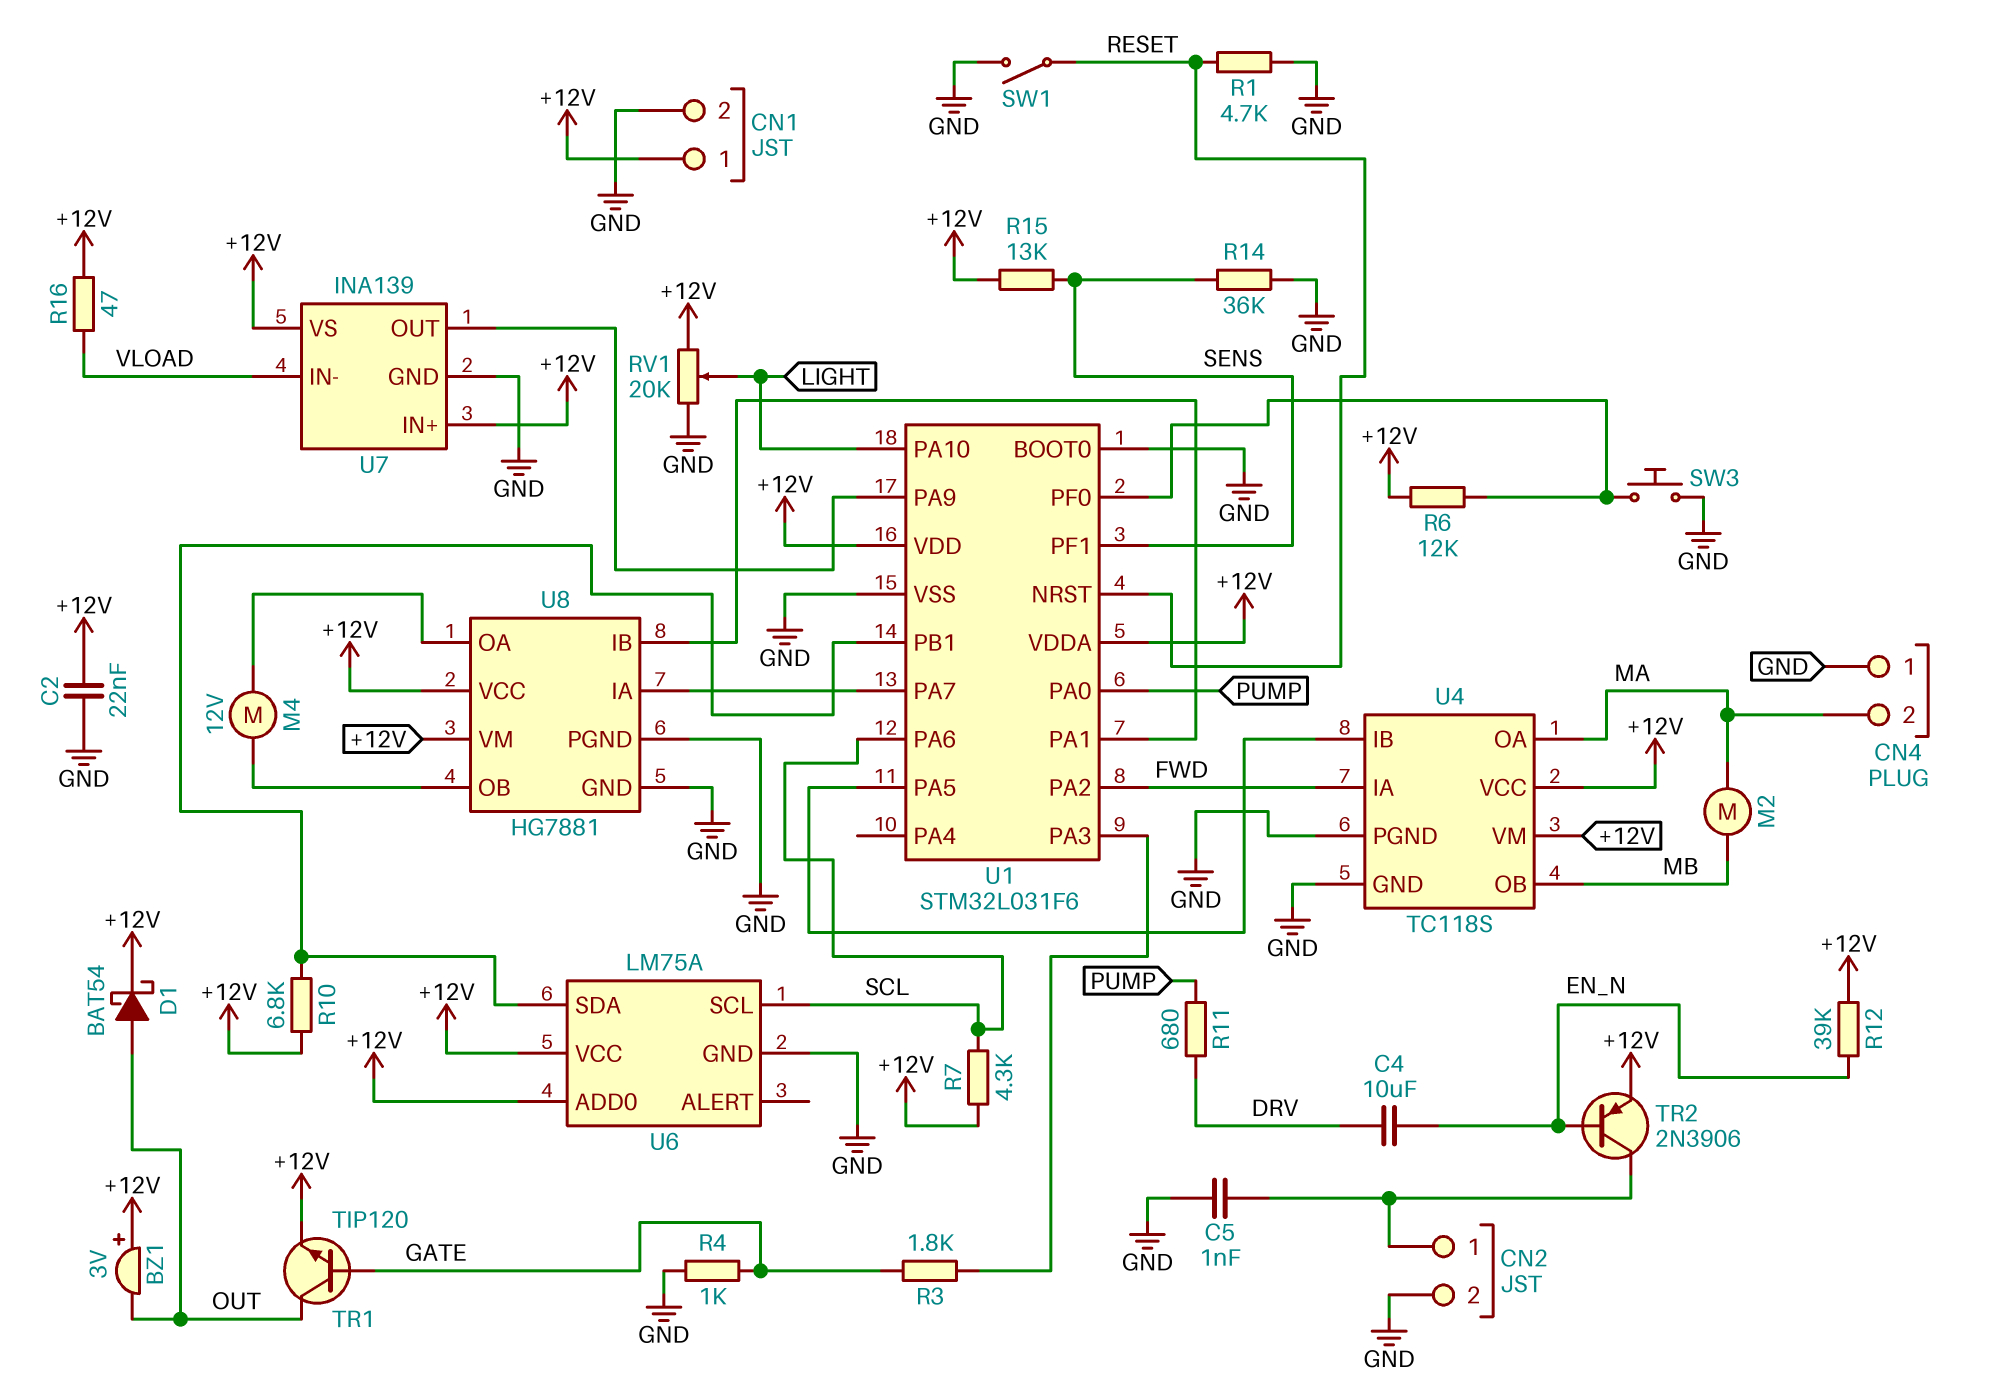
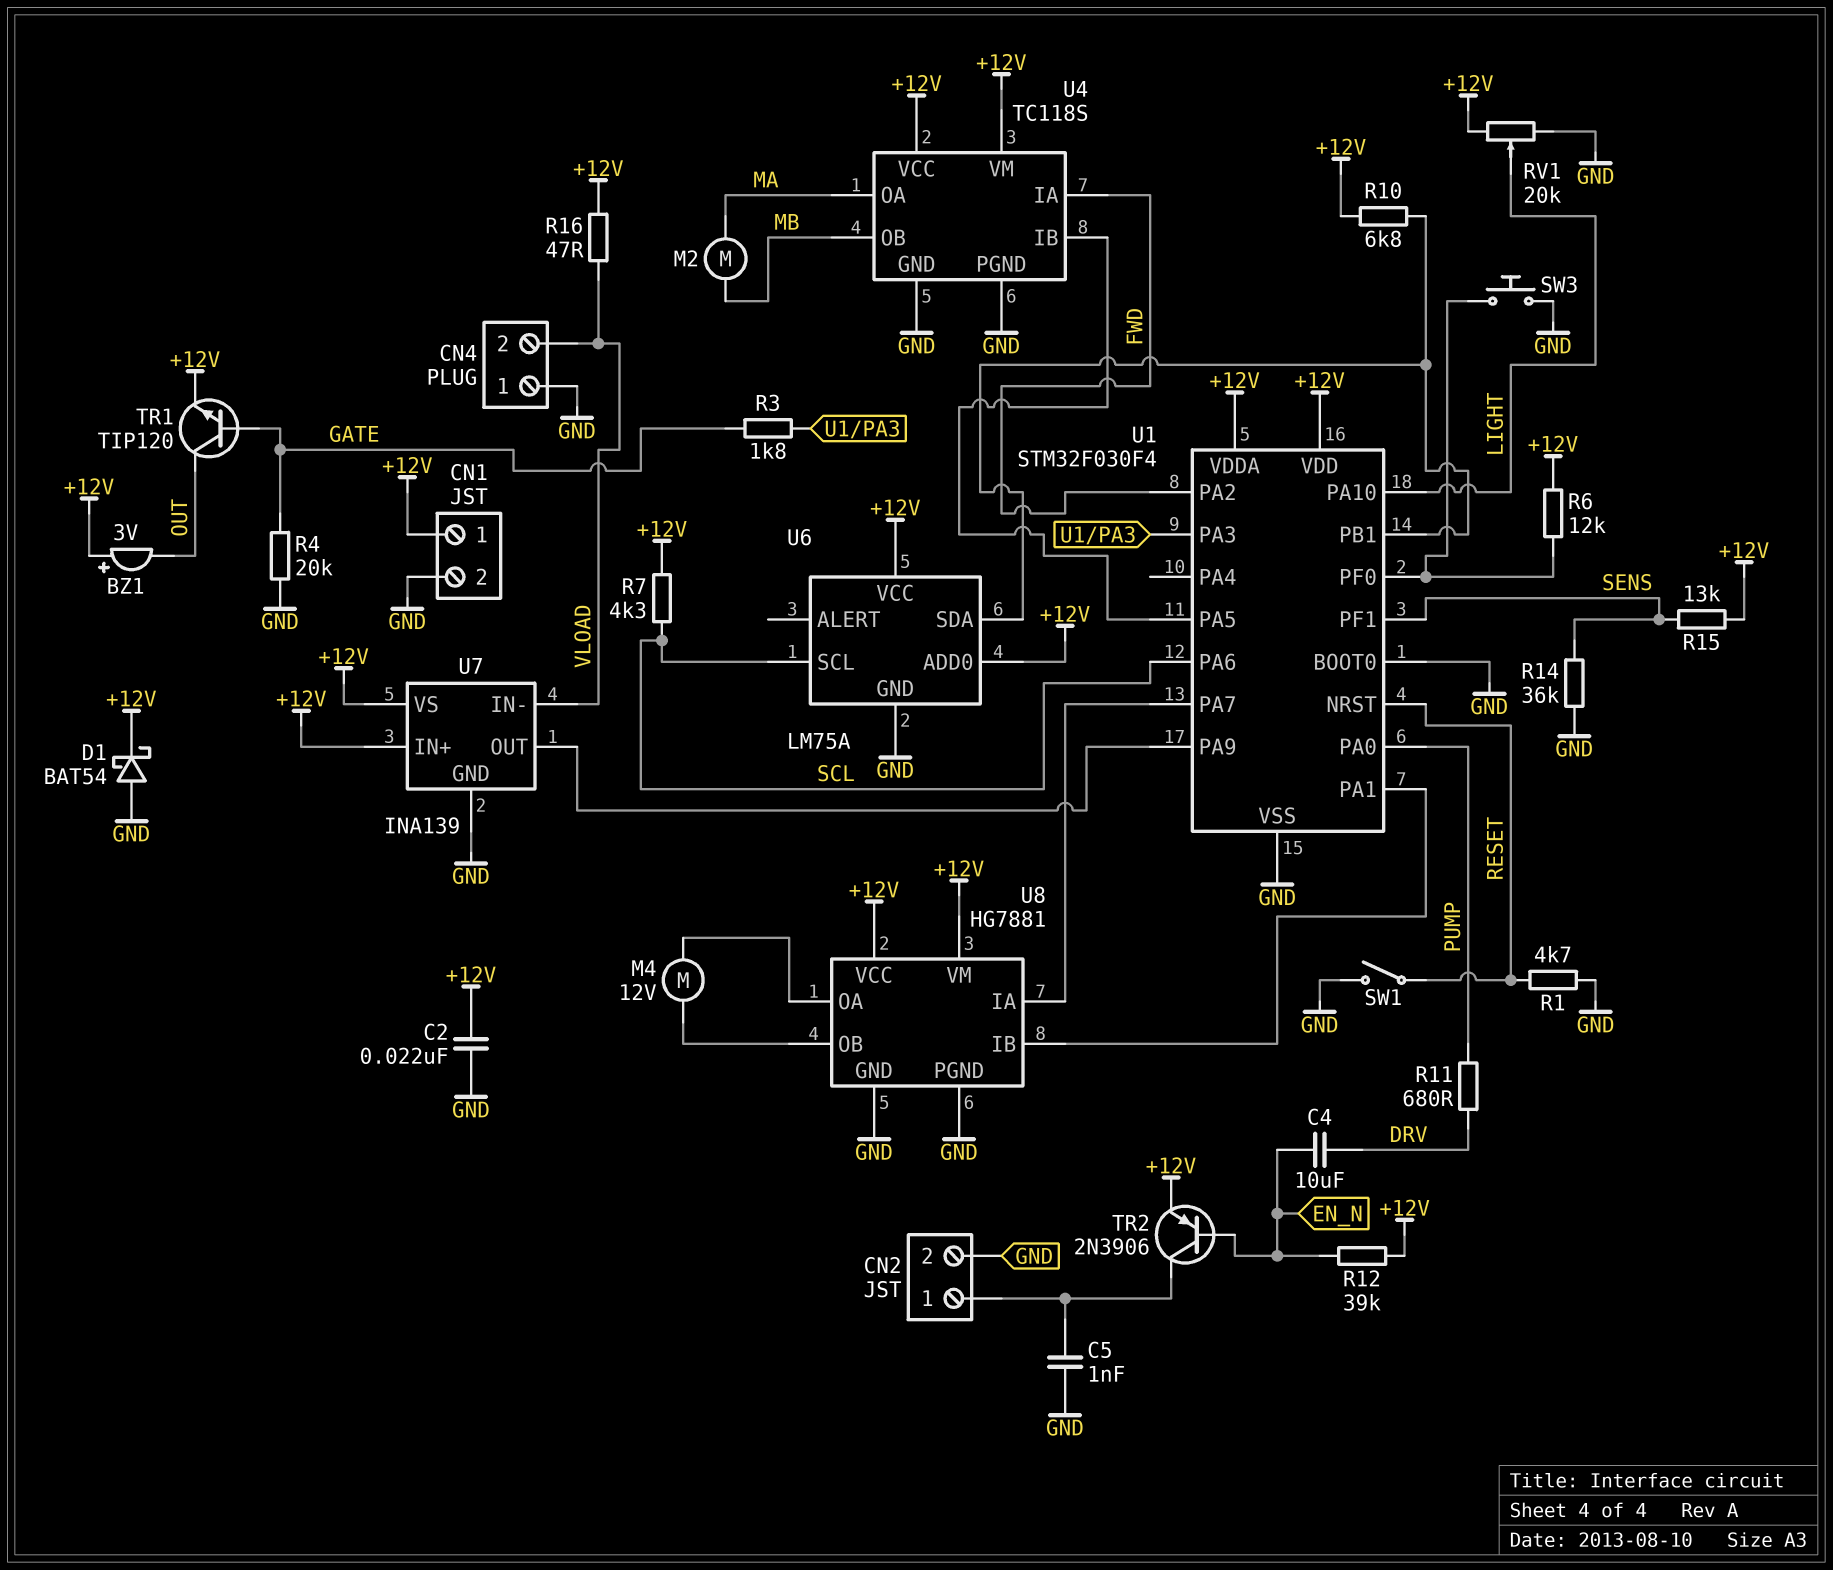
CN4 pin 2: MA -> VLOAD
D1: schottky BAT54 (A OUT, K +12V) -> schottky BAT54 (A GND, K +12V)
R4: 1k (GATE, GND) -> 20k (GATE, GND)
U1: STM32L031F6 -> STM32F030F4

